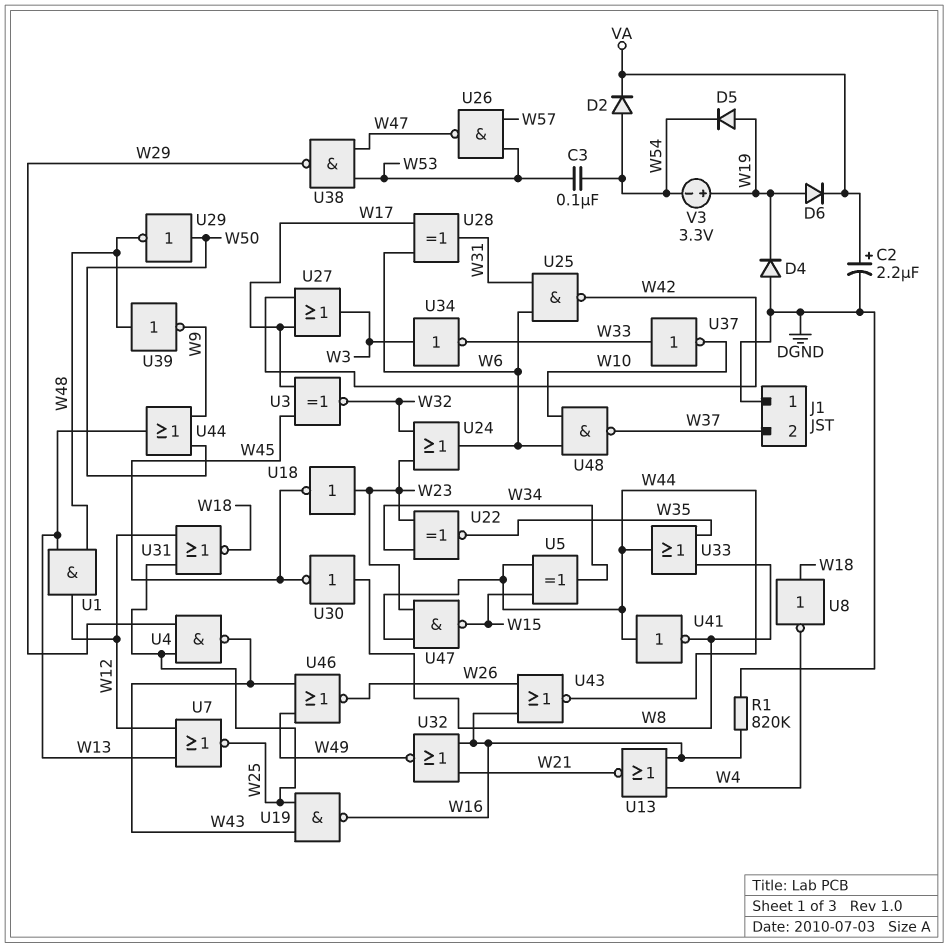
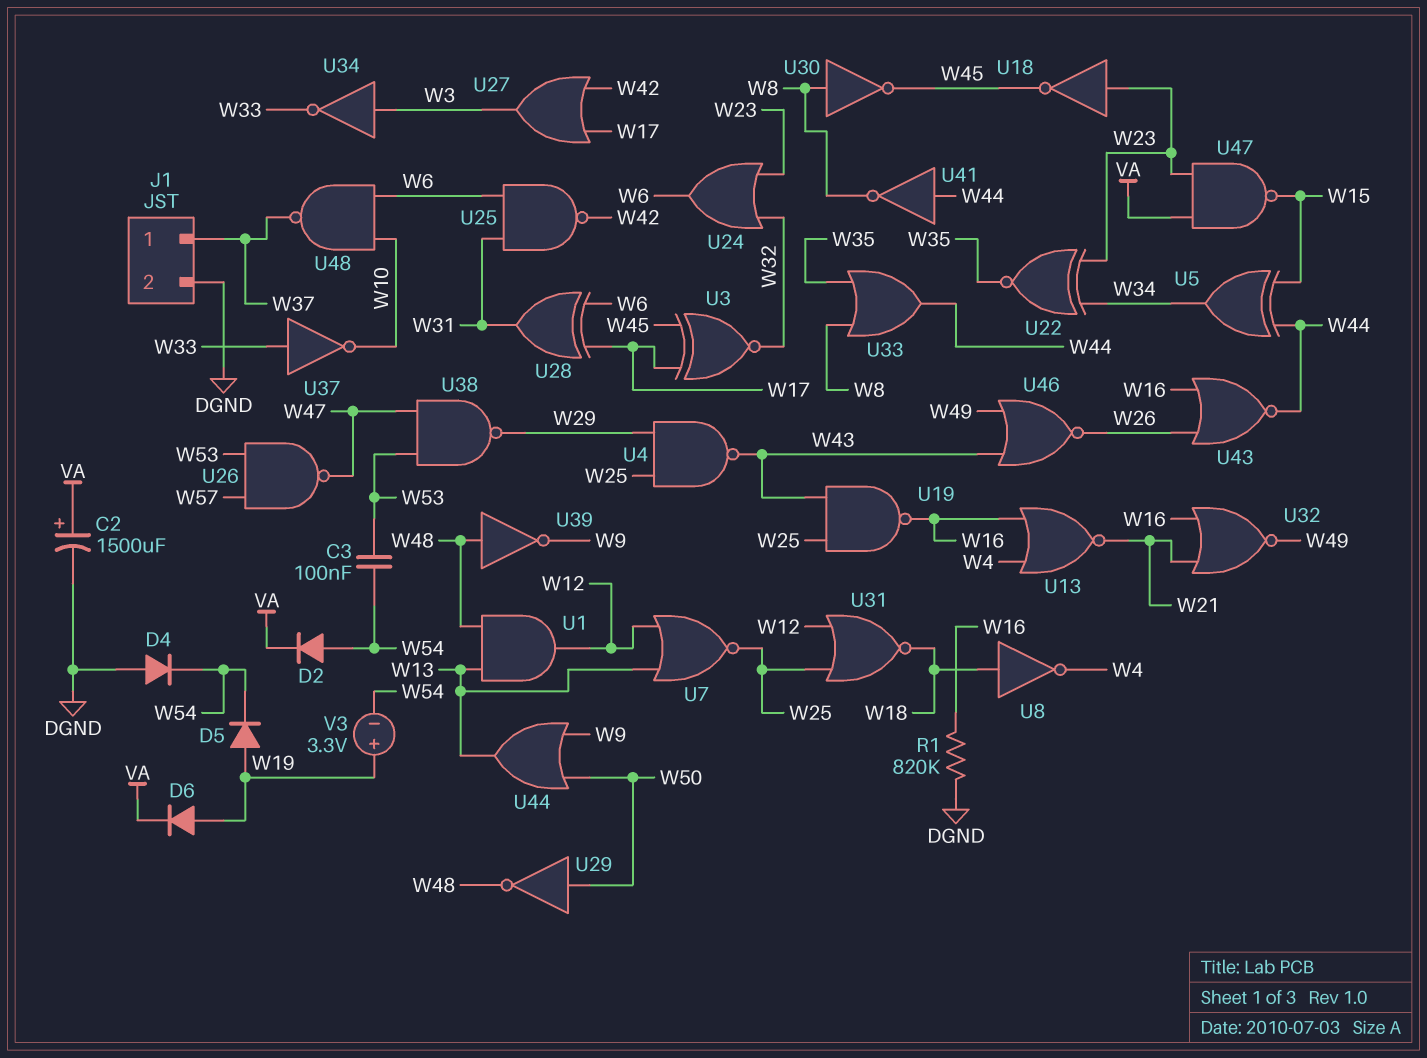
C2: 2.2uF (plus VA, minus DGND) -> 1500uF (plus VA, minus DGND)
D4: diode (A DGND, K W19) -> diode (A DGND, K W54)
J1 pin 1: DGND -> W37
J1 pin 2: W37 -> DGND
U47: NAND (in W23, in W44, out W15) -> NAND (in VA, in W23, out W15)

